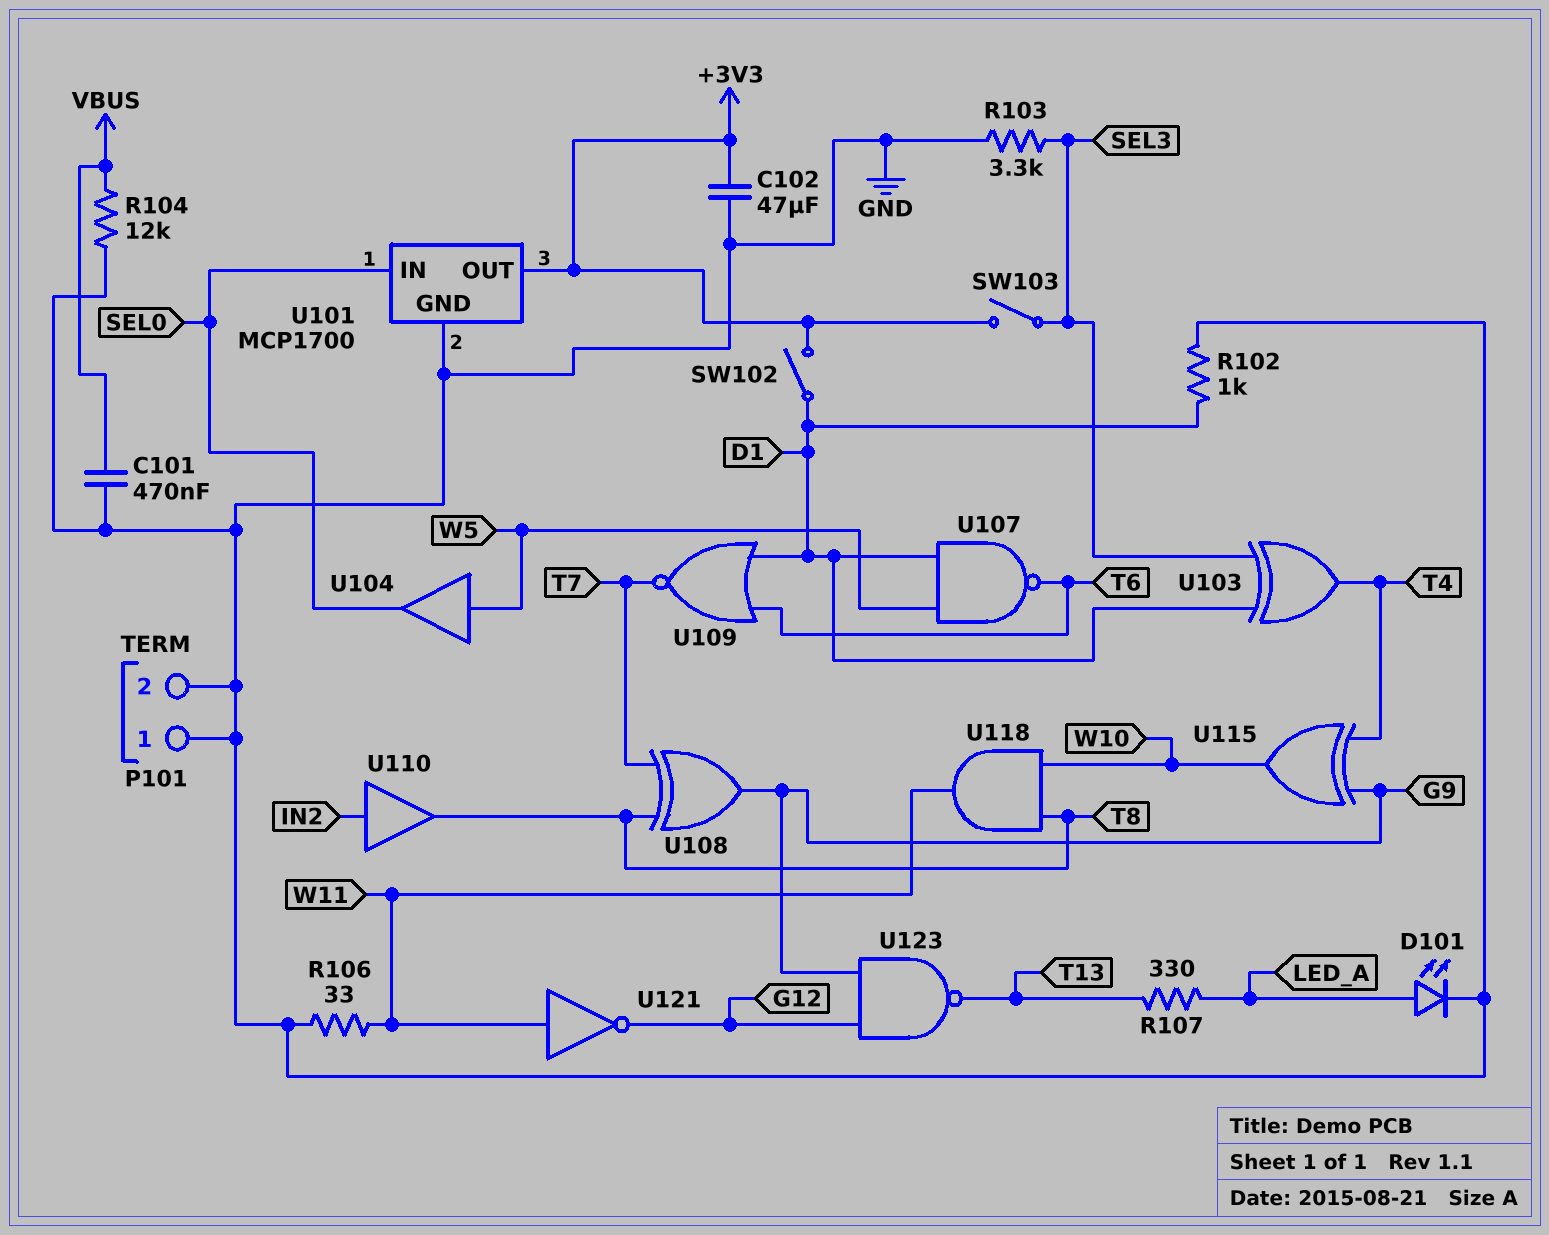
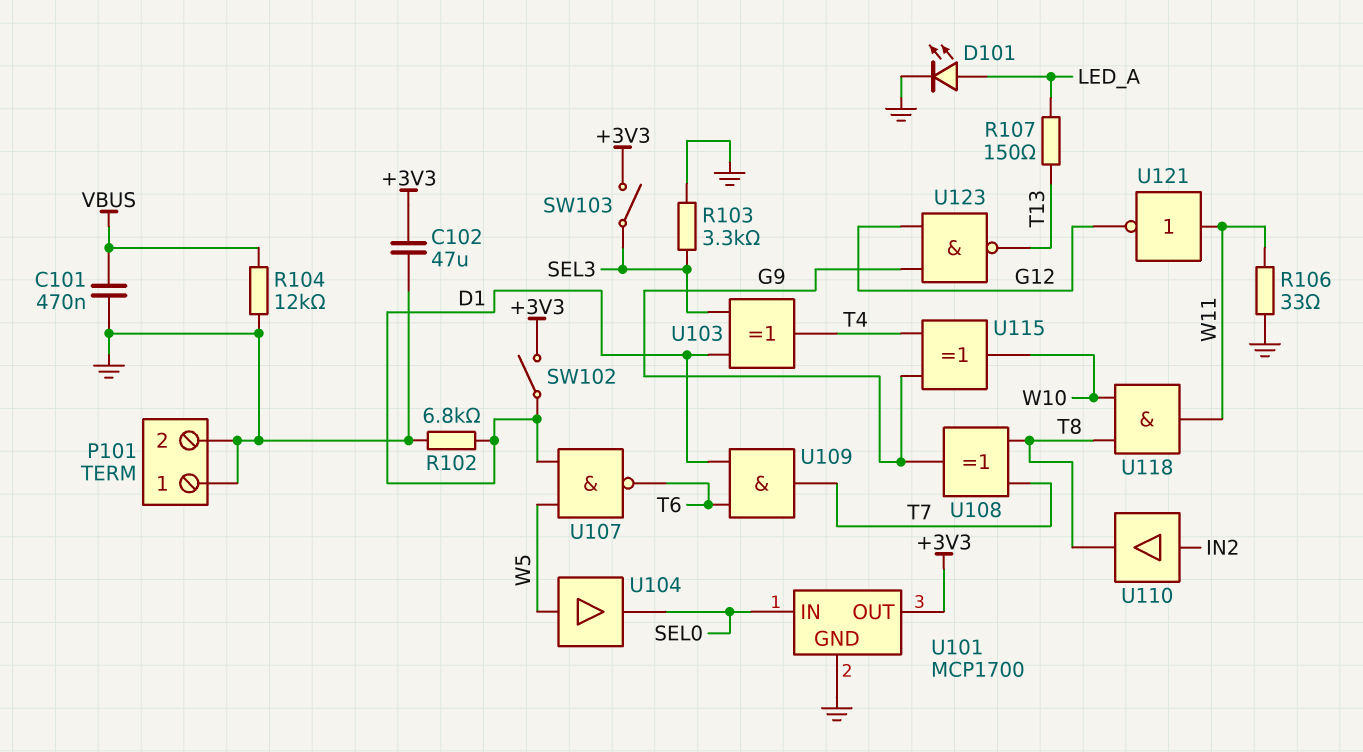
R102: 1k (D1, GND) -> 6.8k (D1, GND)
R107: 330 (LED_A, T13) -> 150 (LED_A, T13)
U109: NOR (in D1, in T6, out T7) -> AND (in D1, in T6, out T7)

